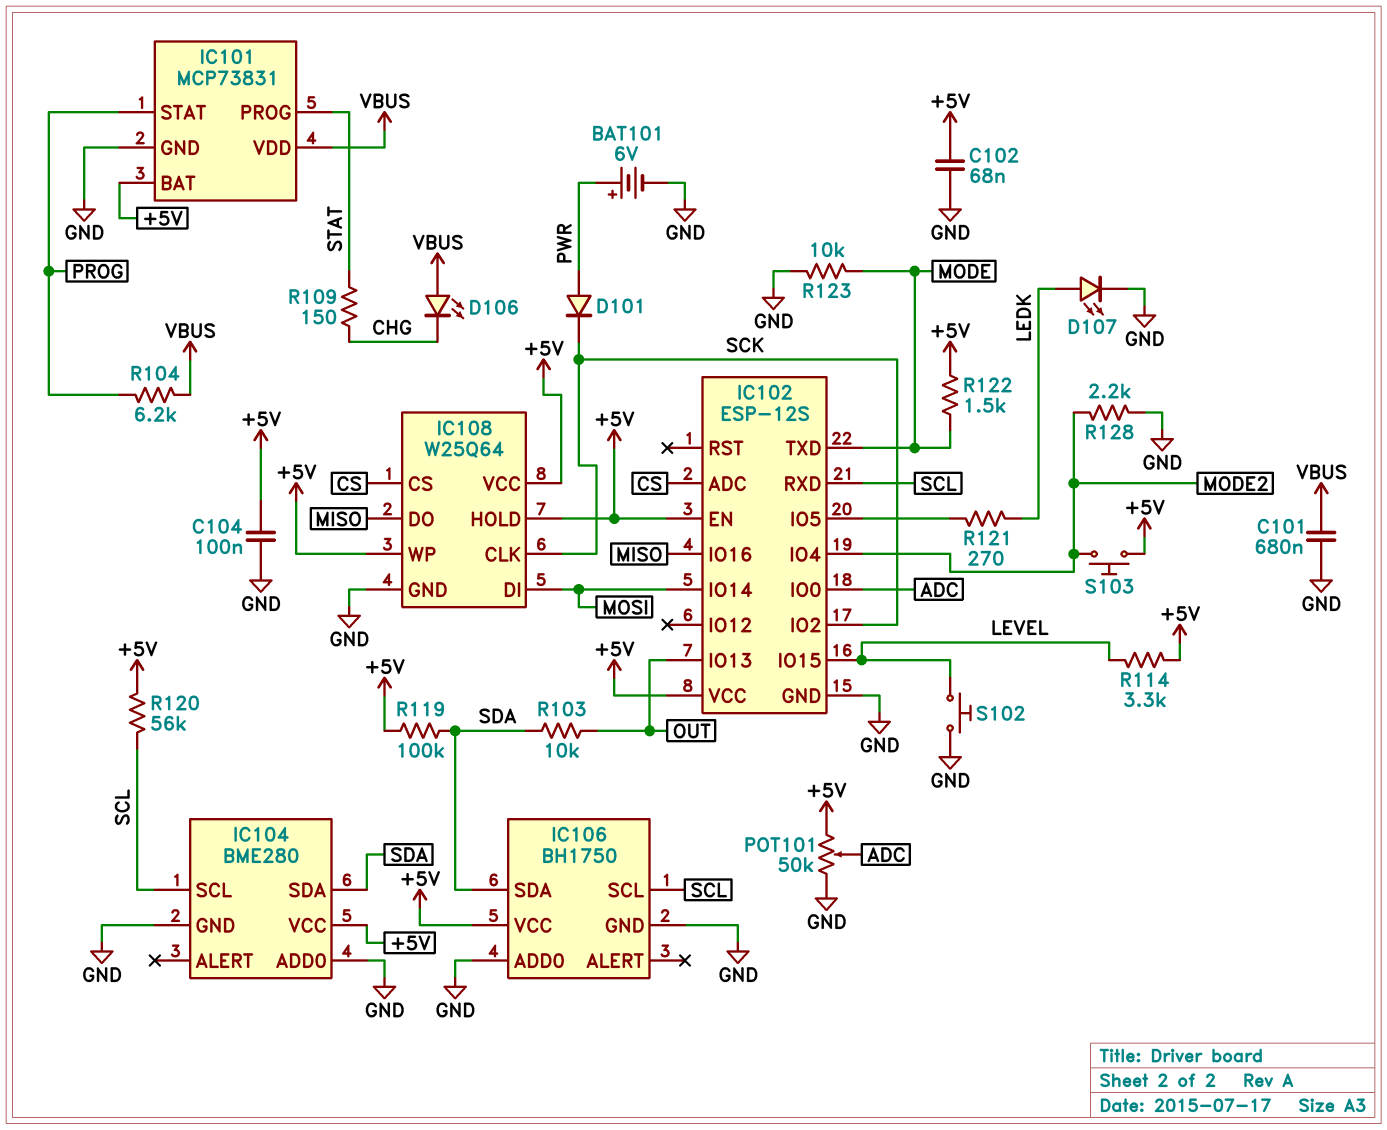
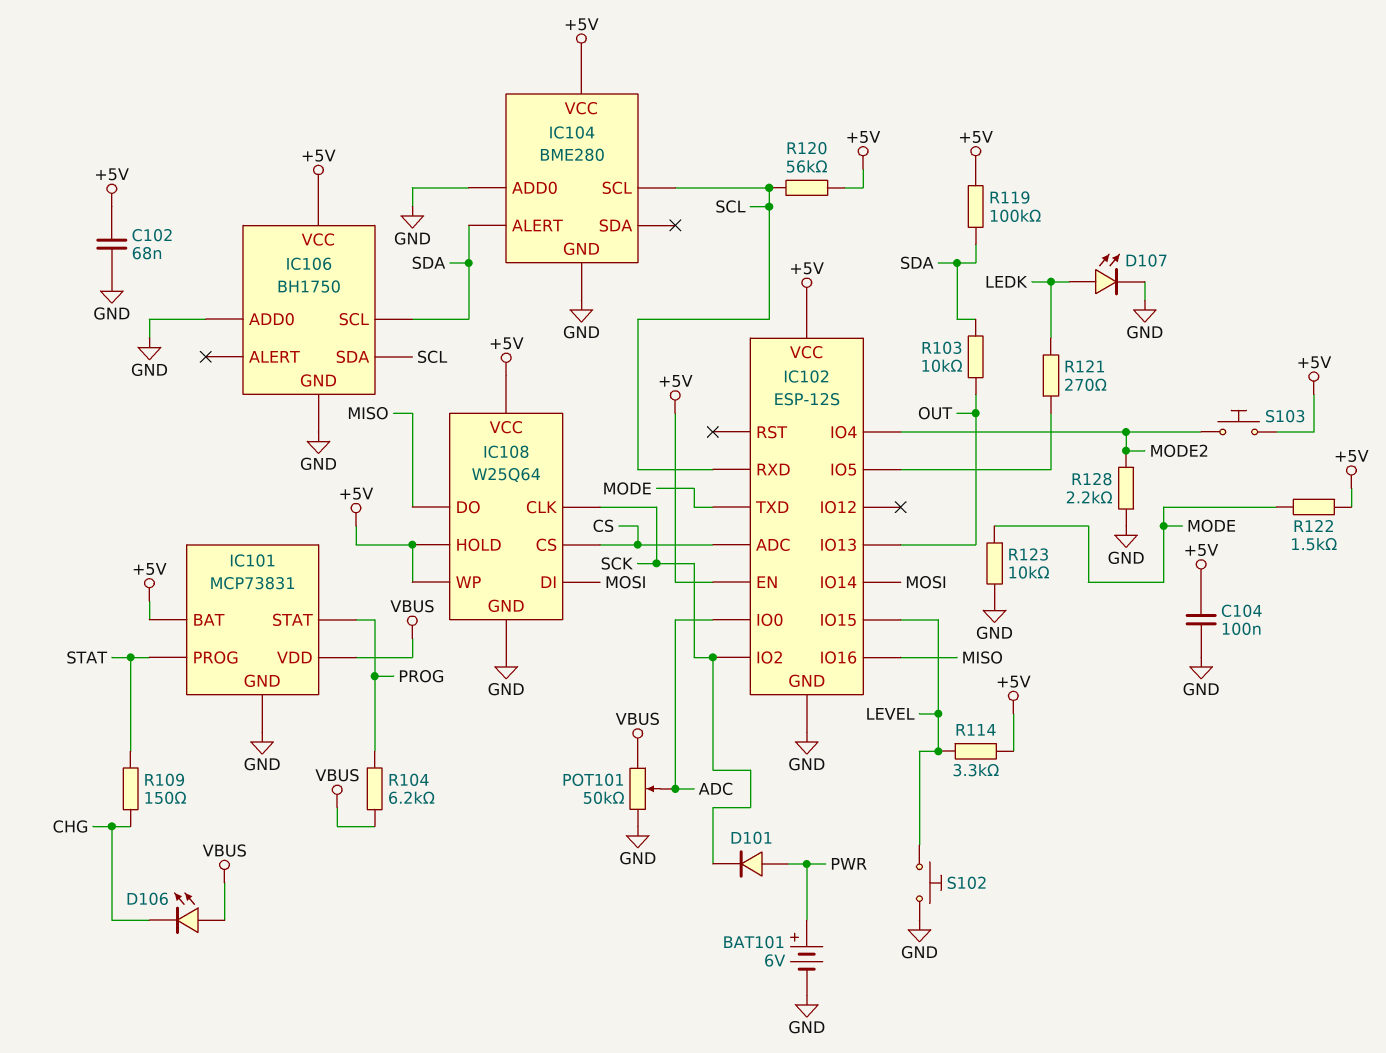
C101: 680nF (GND, VBUS) -> none
IC104 pin ALERT: none -> SDA
IC104 pin SDA: SDA -> none
IC106 pin SCL: SCL -> SDA
IC106 pin SDA: SDA -> SCL
POT101: 50k (+5V, GND, wiper ADC) -> 50k (GND, VBUS, wiper ADC)

